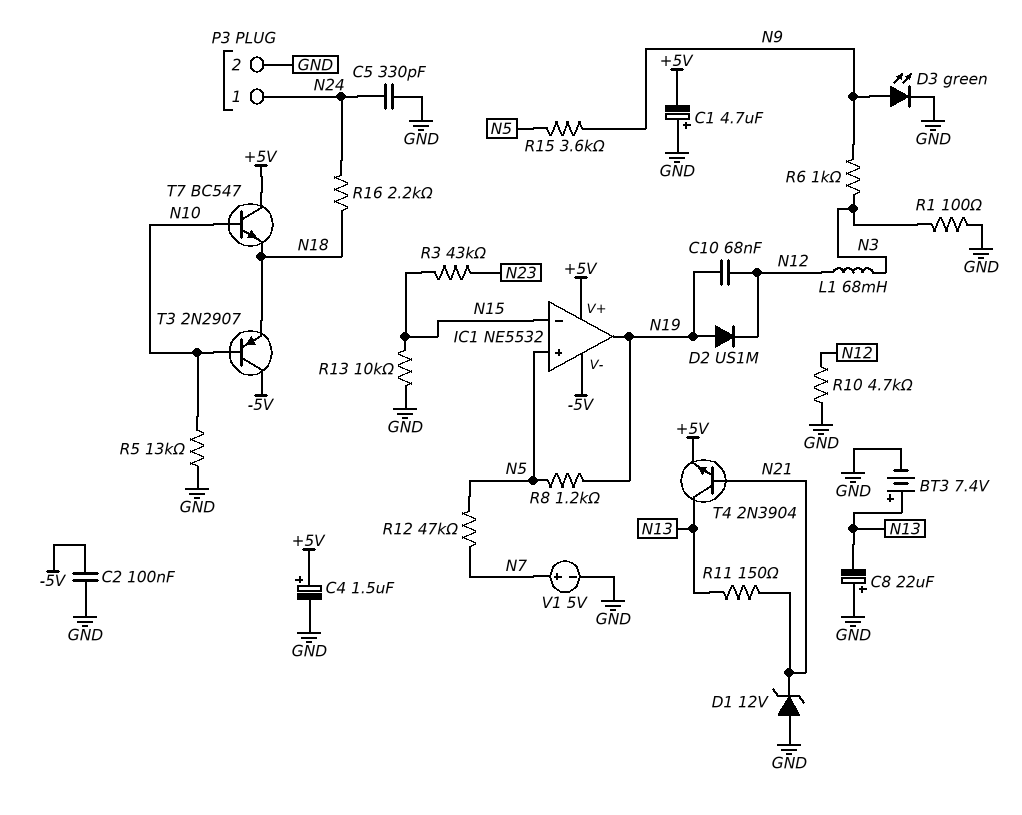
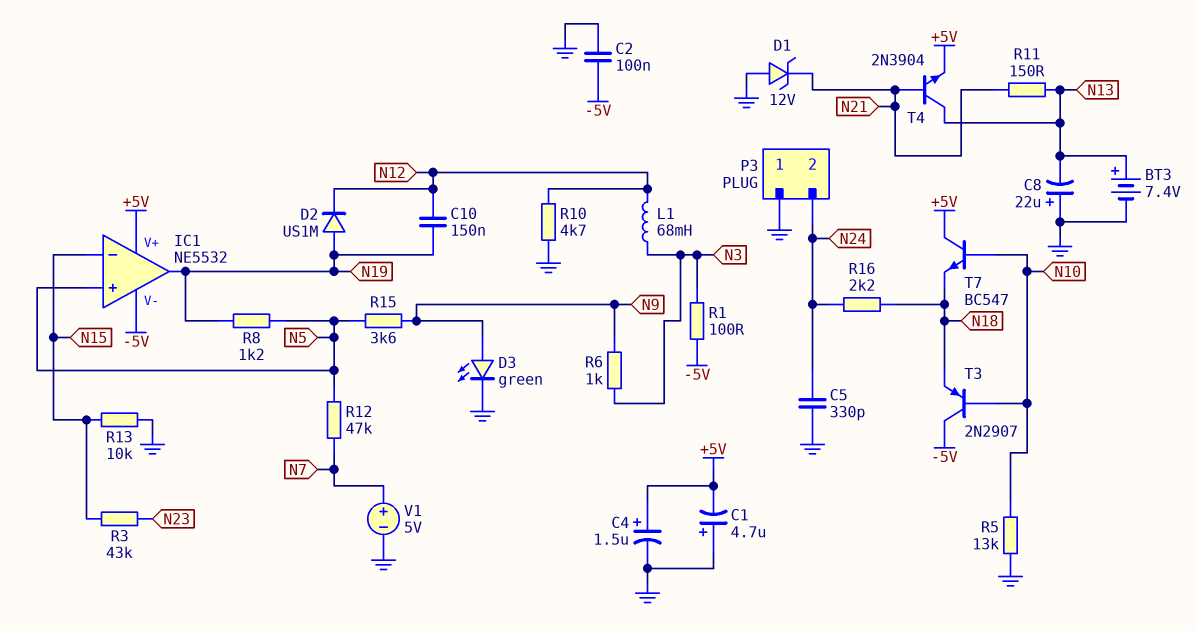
C10: 68nF (N12, N19) -> 150nF (N12, N19)
P3 pin 1: N24 -> GND
P3 pin 2: GND -> N24
R1: 100 (GND, N3) -> 100 (-5V, N3)

